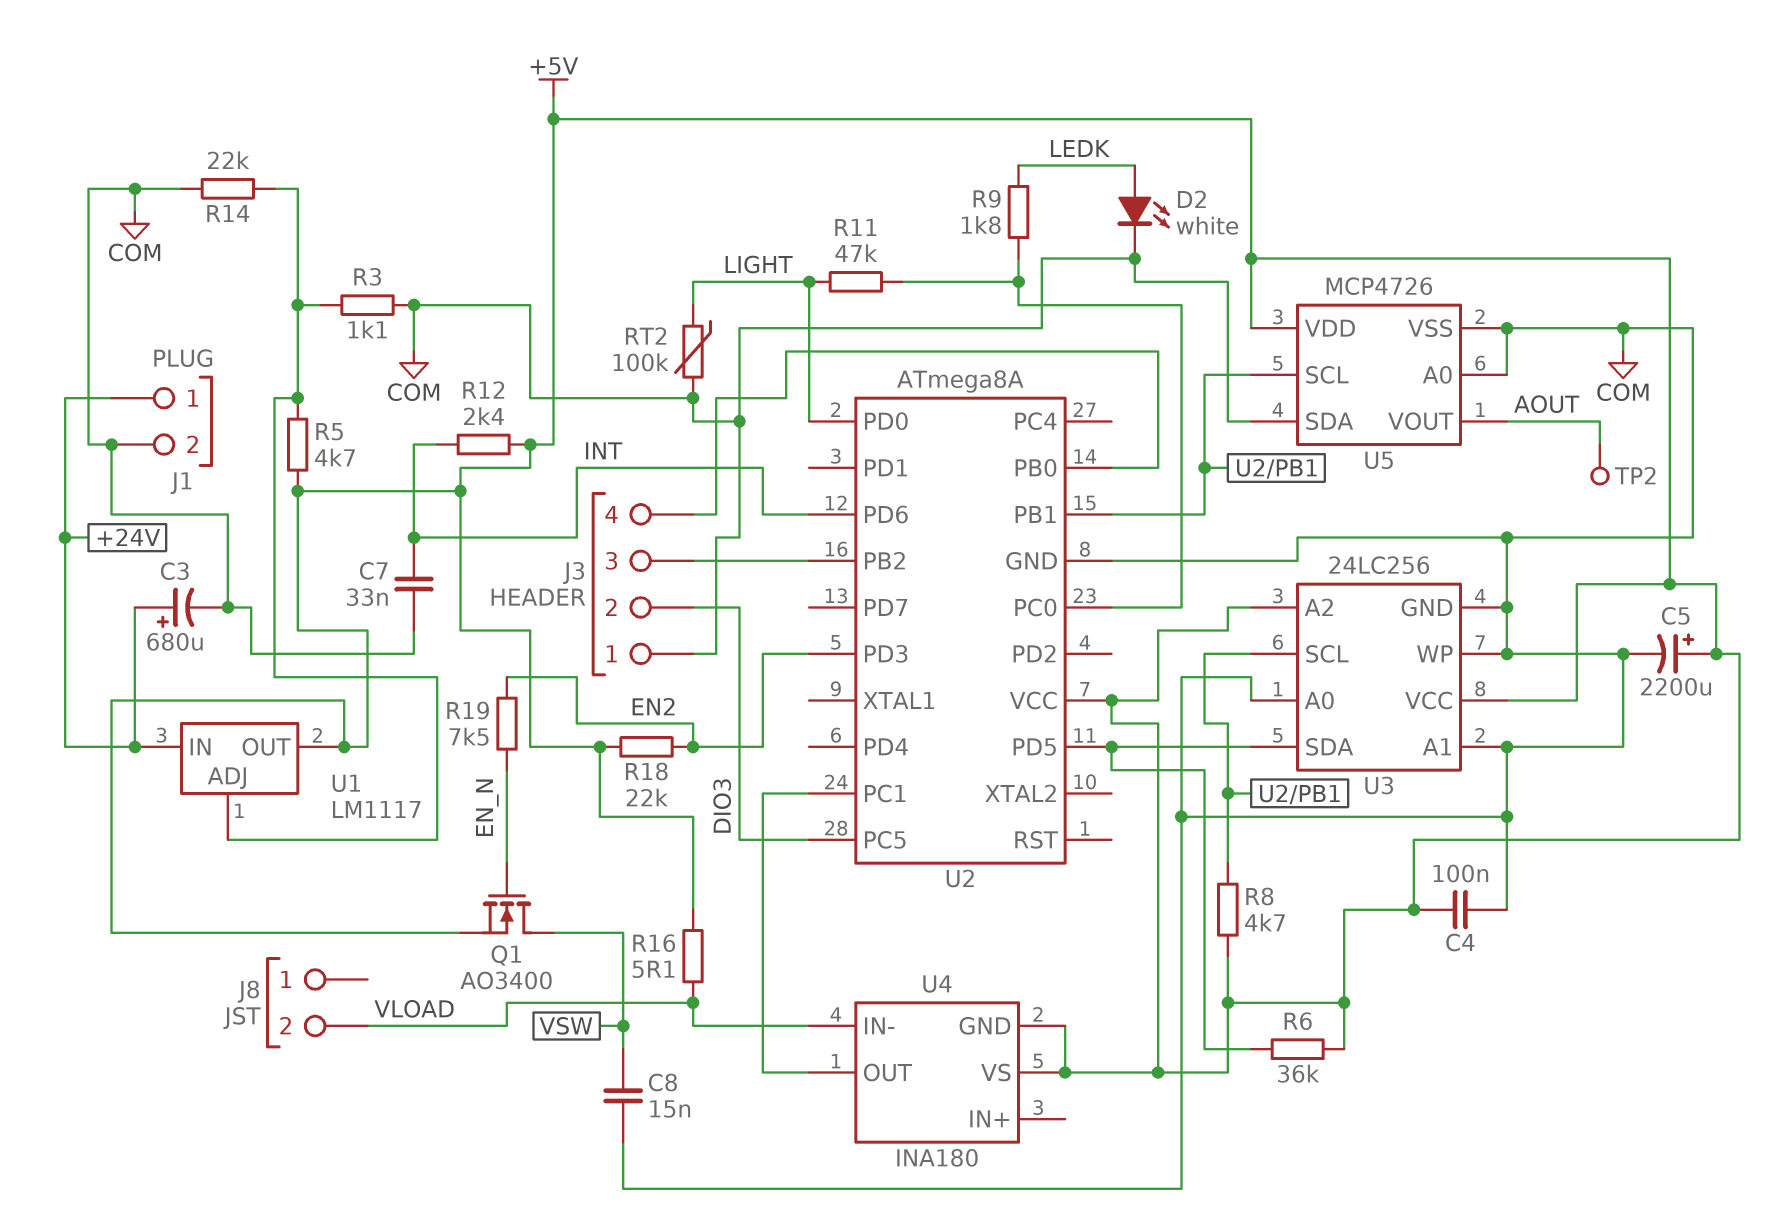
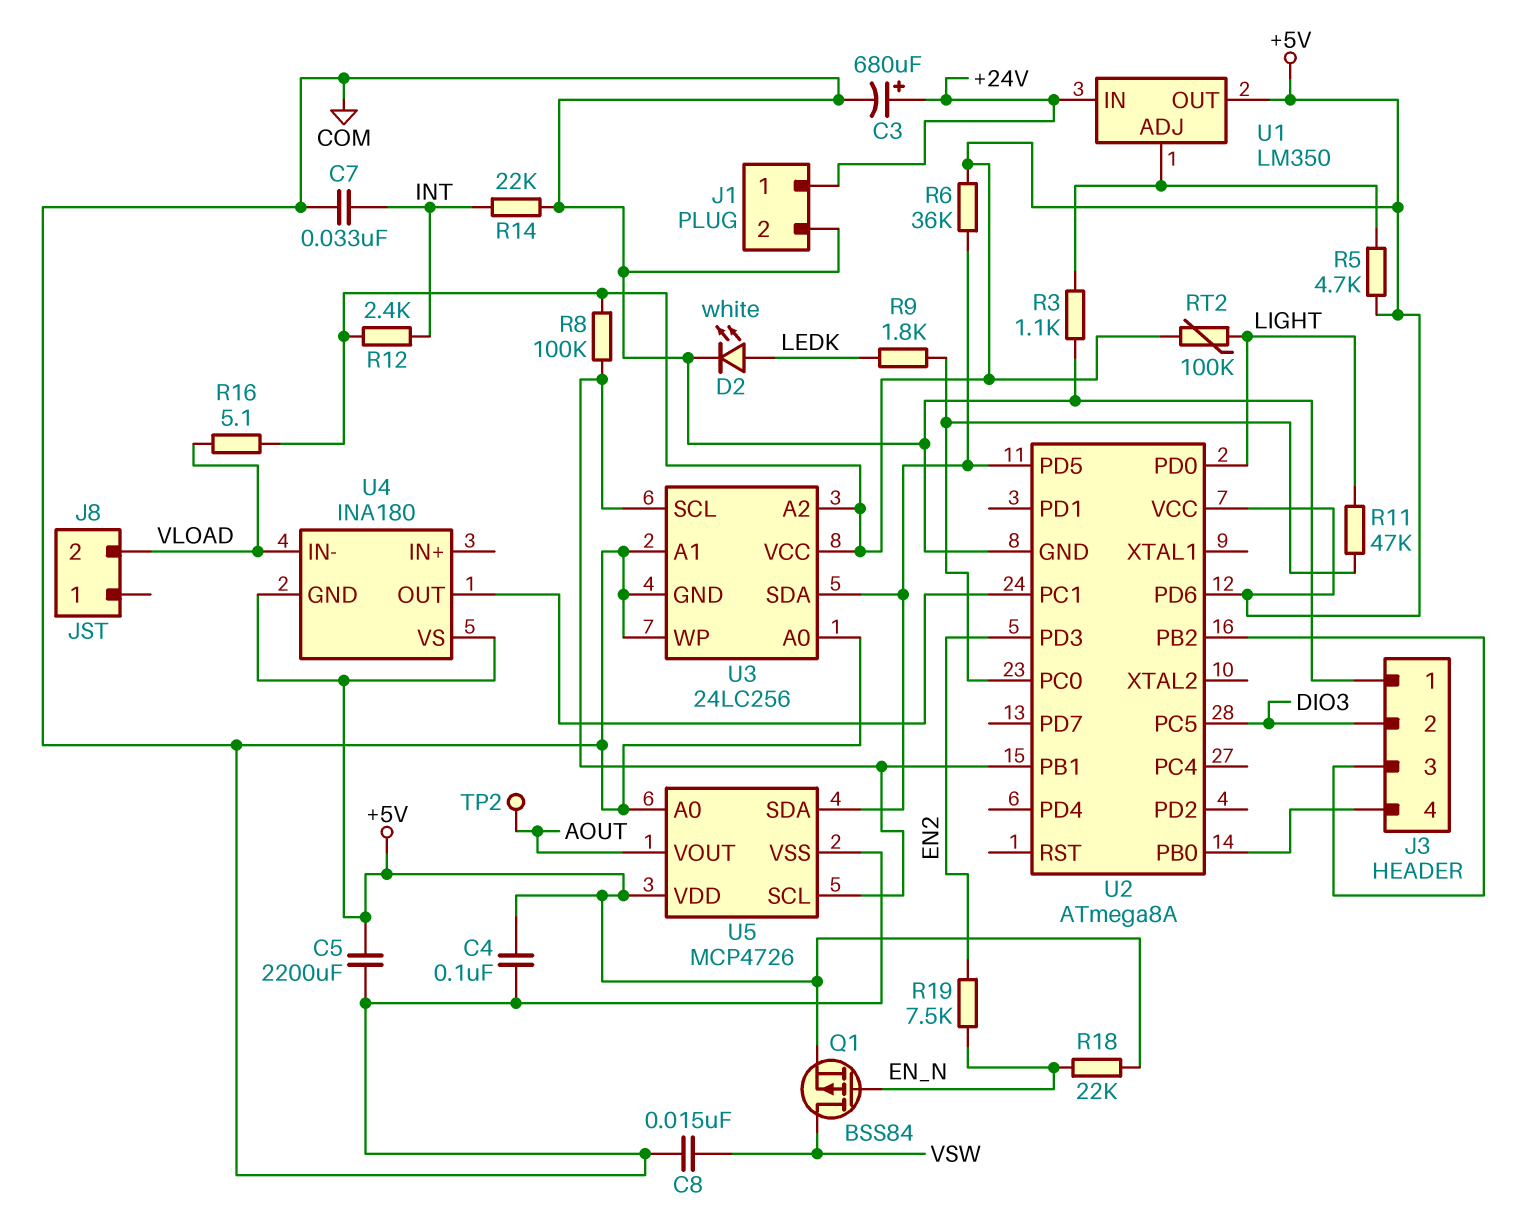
C5: 2200uF (plus +5V, minus COM) -> 2200uF (+5V, COM)
Q1: NMOS AO3400 (G EN_N, D VSW, S +5V) -> PMOS BSS84 (G EN_N, D VSW, S +5V)
R8: 4.7k (+5V, U2/PB1) -> 100k (+5V, U2/PB1)
R14: 22k (COM, U1/ADJ) -> 22k (COM, INT)
R18: 22k (+5V, EN2) -> 22k (+5V, EN_N)
RT2: 100k (COM, LIGHT) -> 100k (+5V, LIGHT)
U1: LM1117 -> LM350
U2 pin PD6: INT -> +5V
U5 pin SDA: COM -> U2/PD5

